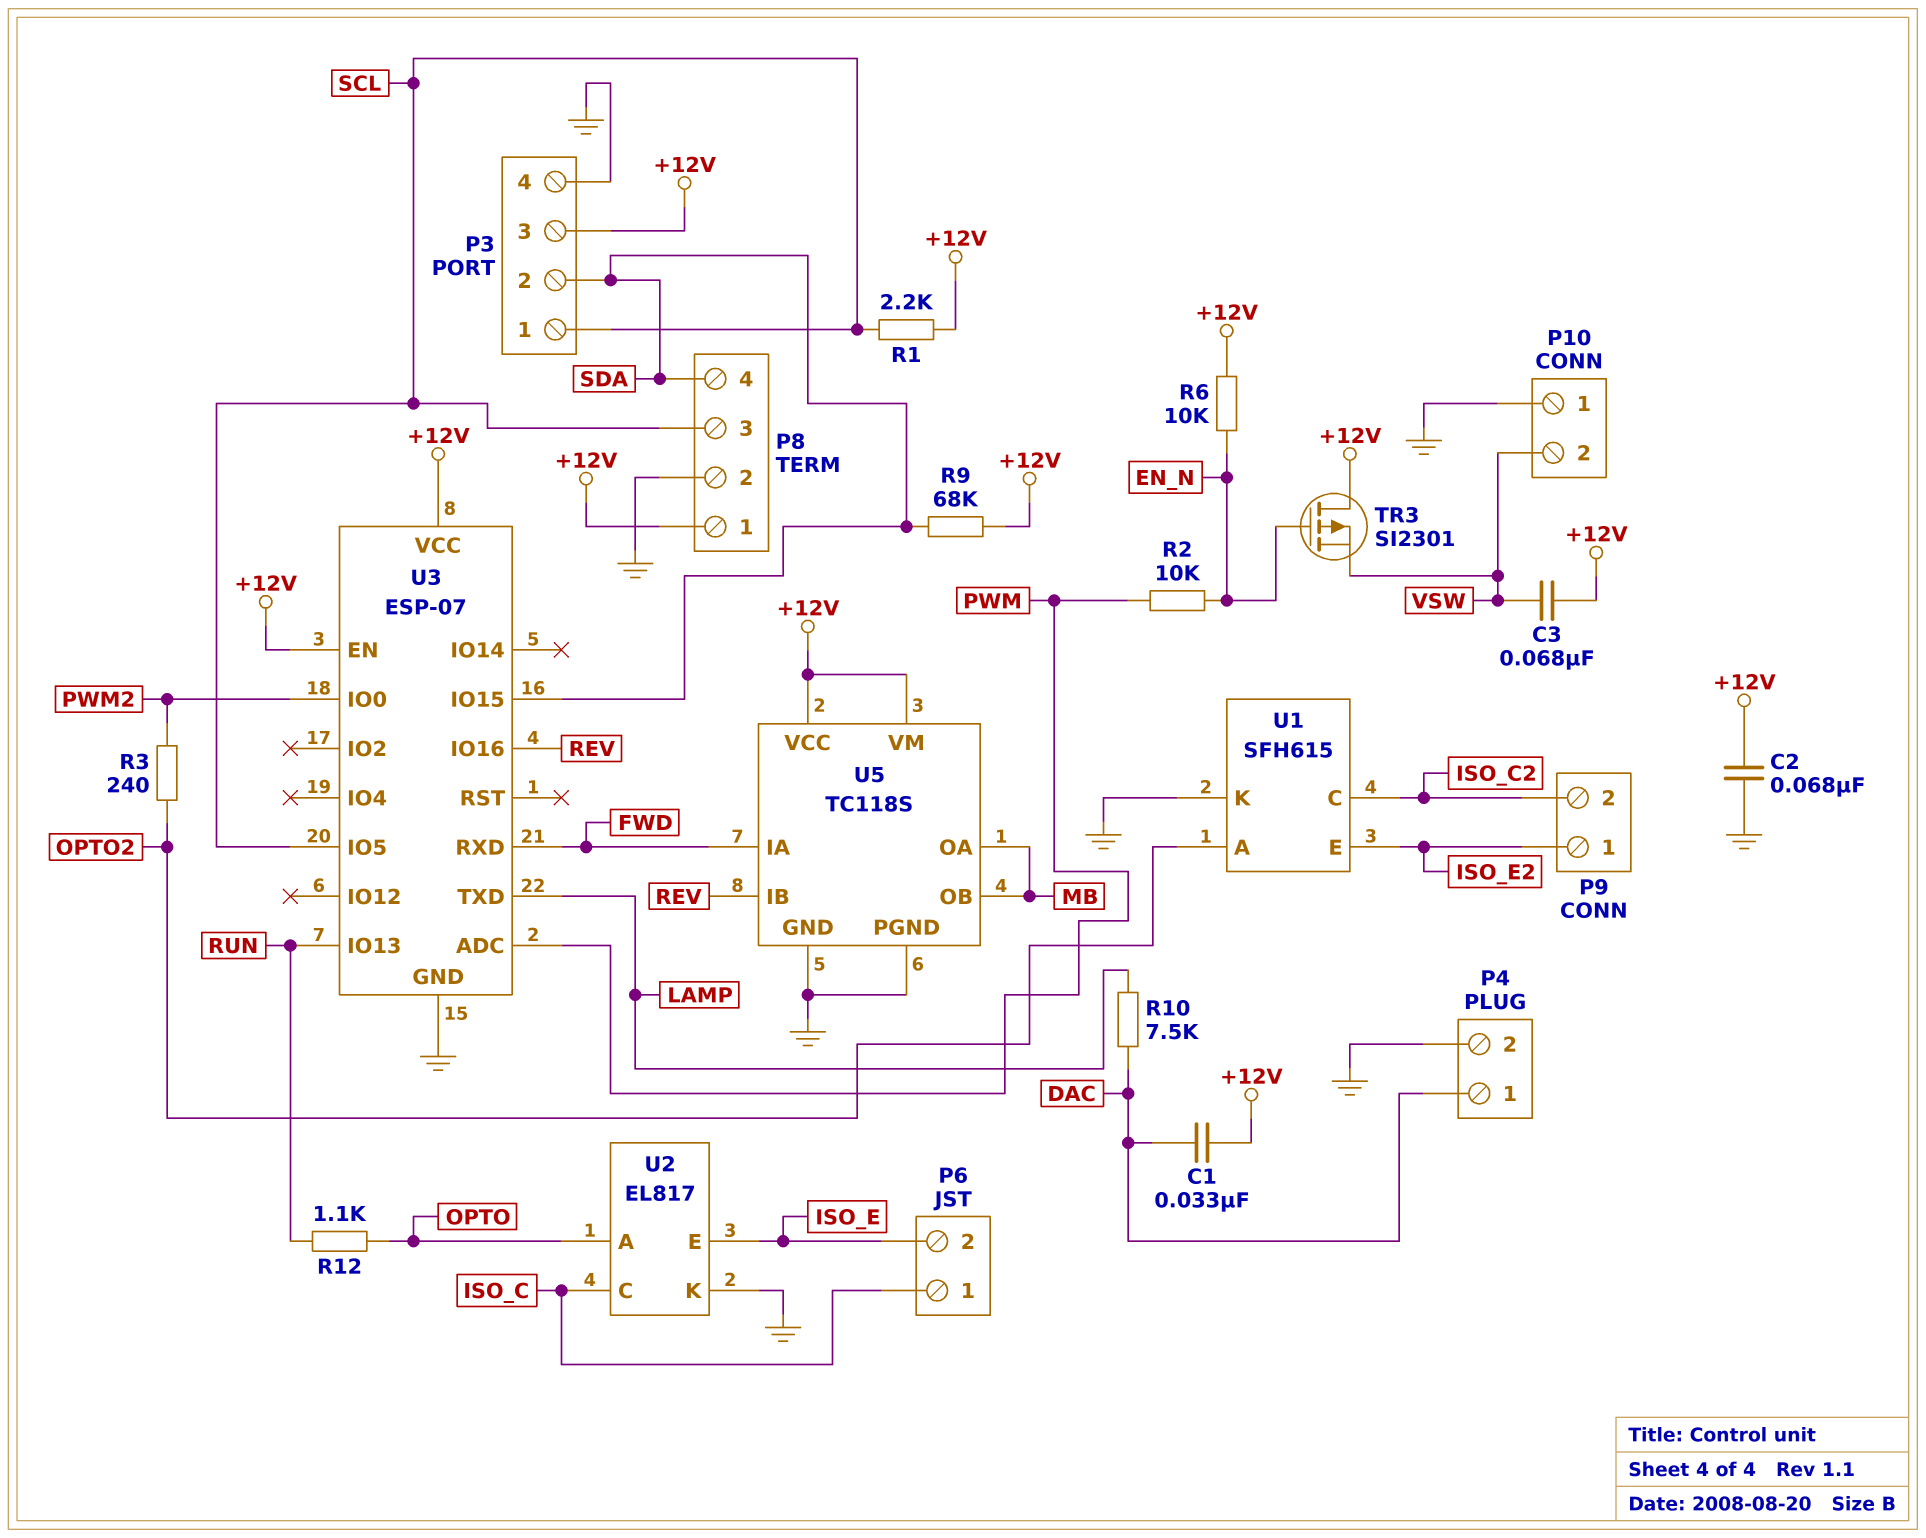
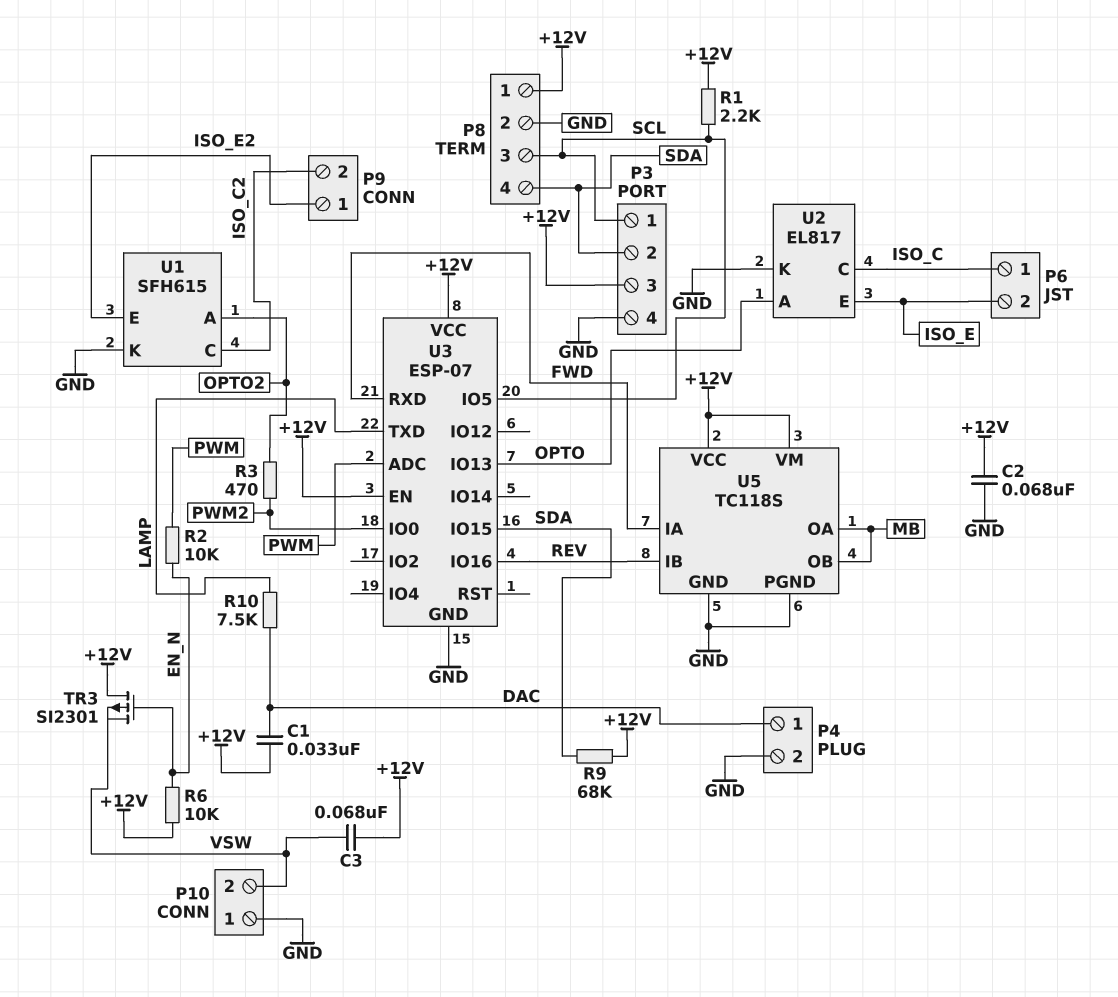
R3: 240 (OPTO2, PWM2) -> 470 (OPTO2, PWM2)
R12: 1.1k (OPTO, RUN) -> none
U3 pin IO13: RUN -> OPTO

